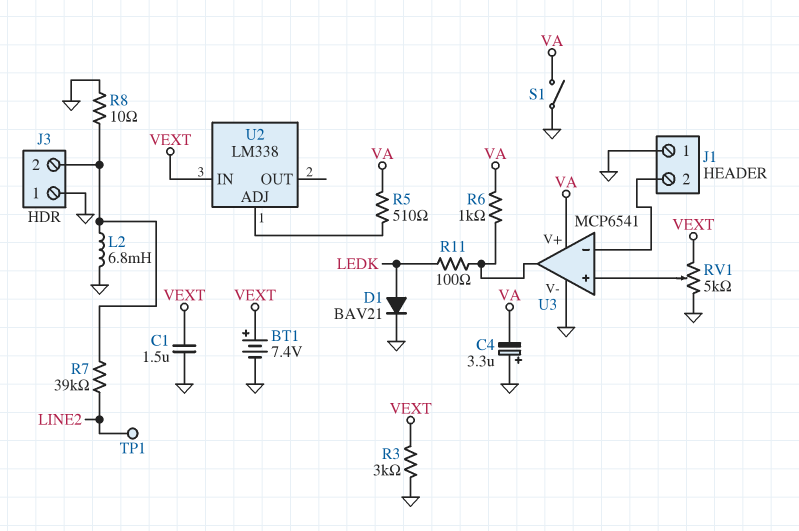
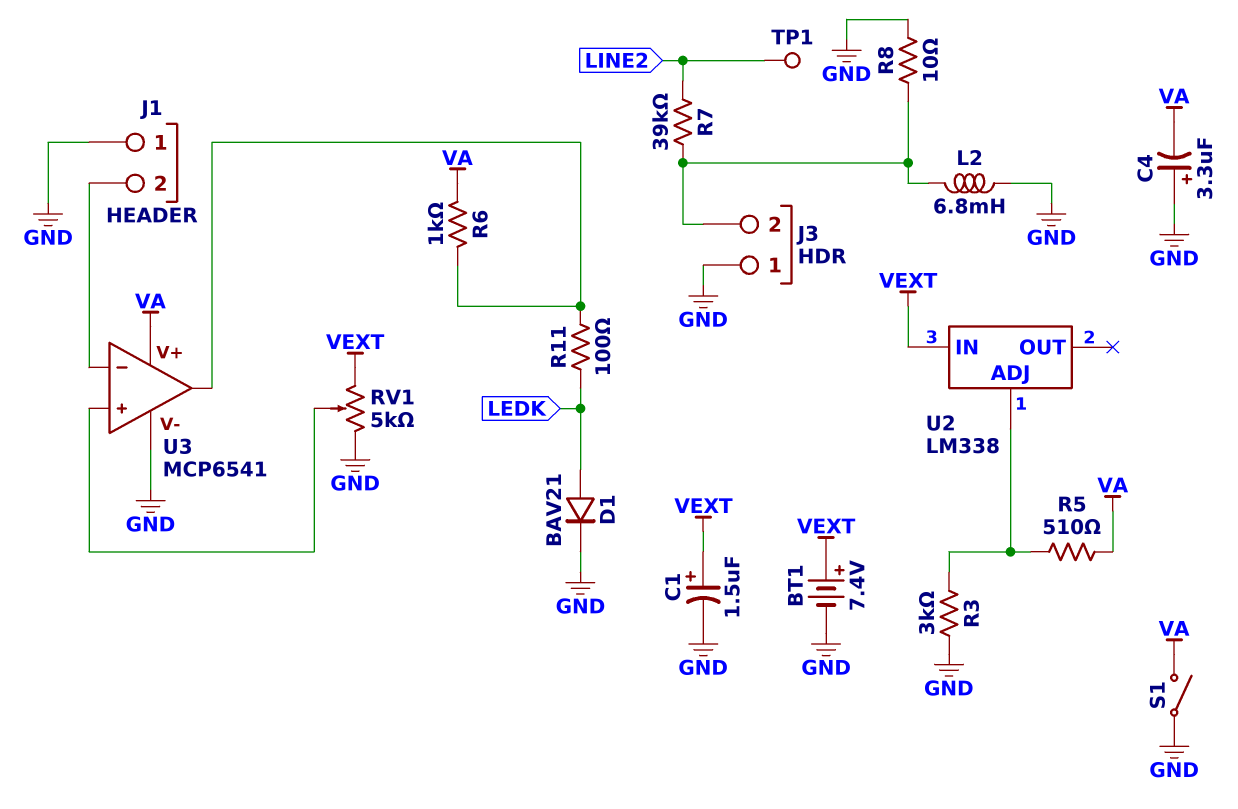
C1: 1.5uF (GND, VEXT) -> 1.5uF (plus VEXT, minus GND)
R3: 3k (GND, VEXT) -> 3k (GND, U2/ADJ)

